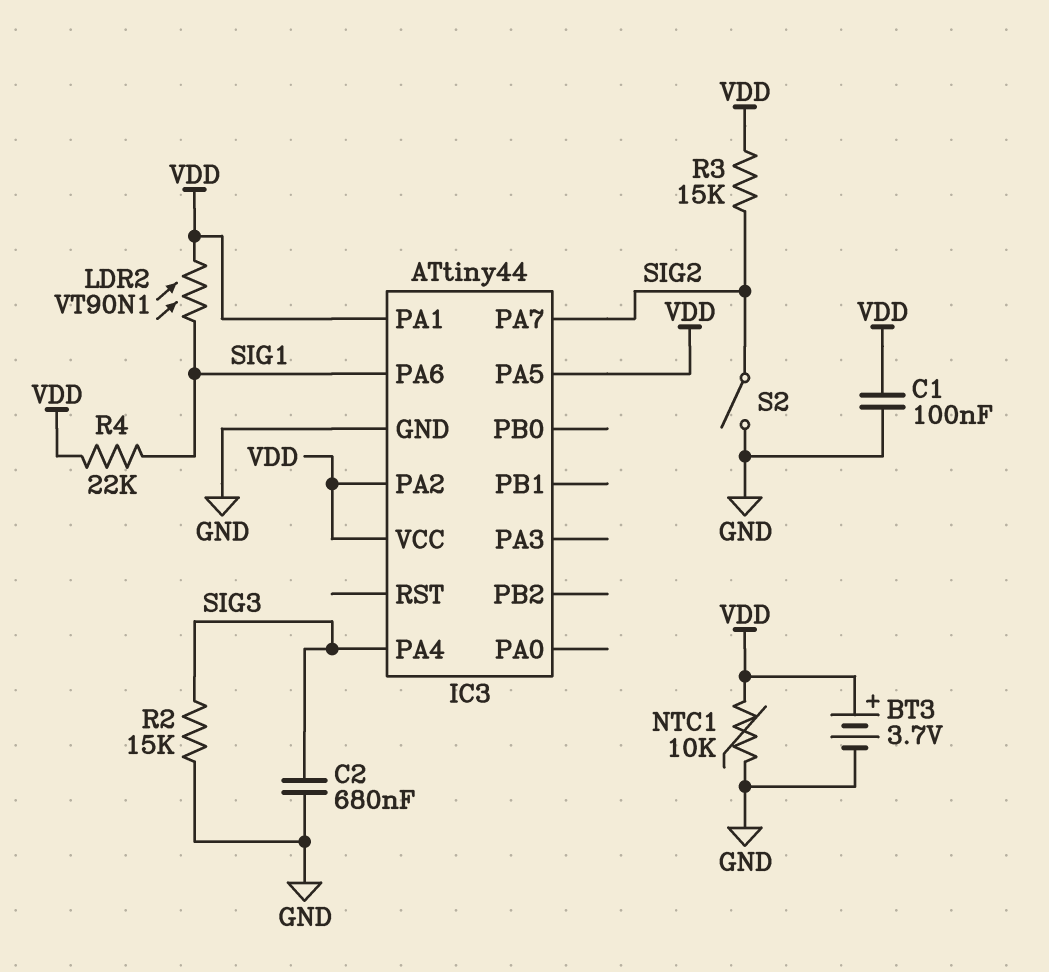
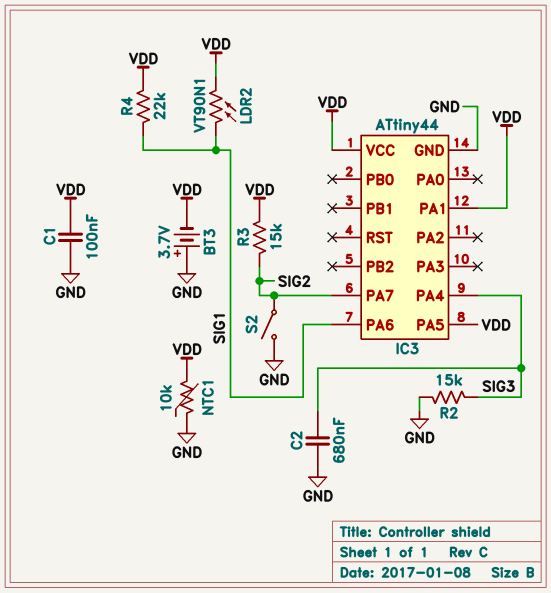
BT3: 3.7V (plus VDD, minus GND) -> 3.7V (plus GND, minus VDD)
IC3 pin PA2: VDD -> none

